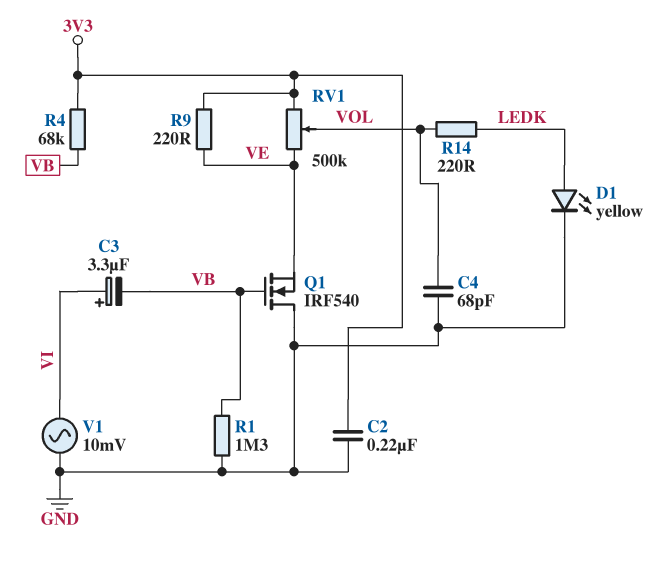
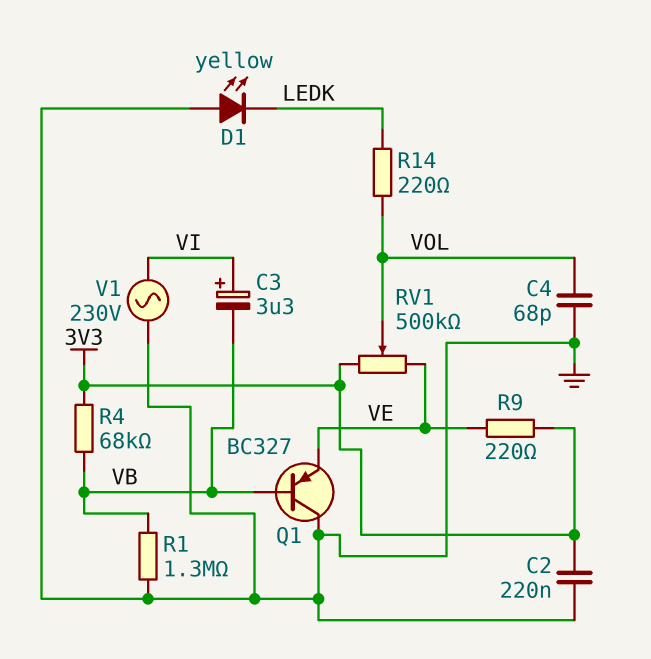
D1: LED yellow (A LEDK, K GND) -> LED yellow (A GND, K LEDK)
Q1: NMOS IRF540 (G VB, D GND, S VE) -> PNP BC327 (B VB, C GND, E VE)
V1: AC 10mV (GND, VI) -> AC 230V (GND, VI)

